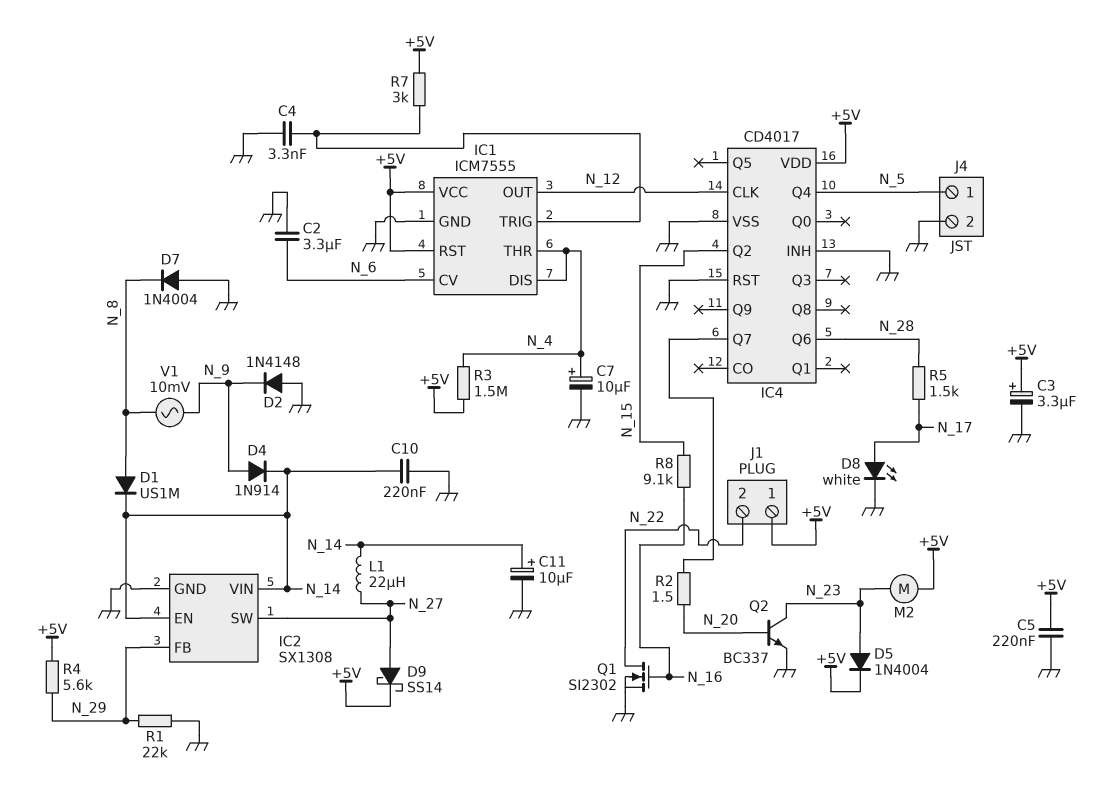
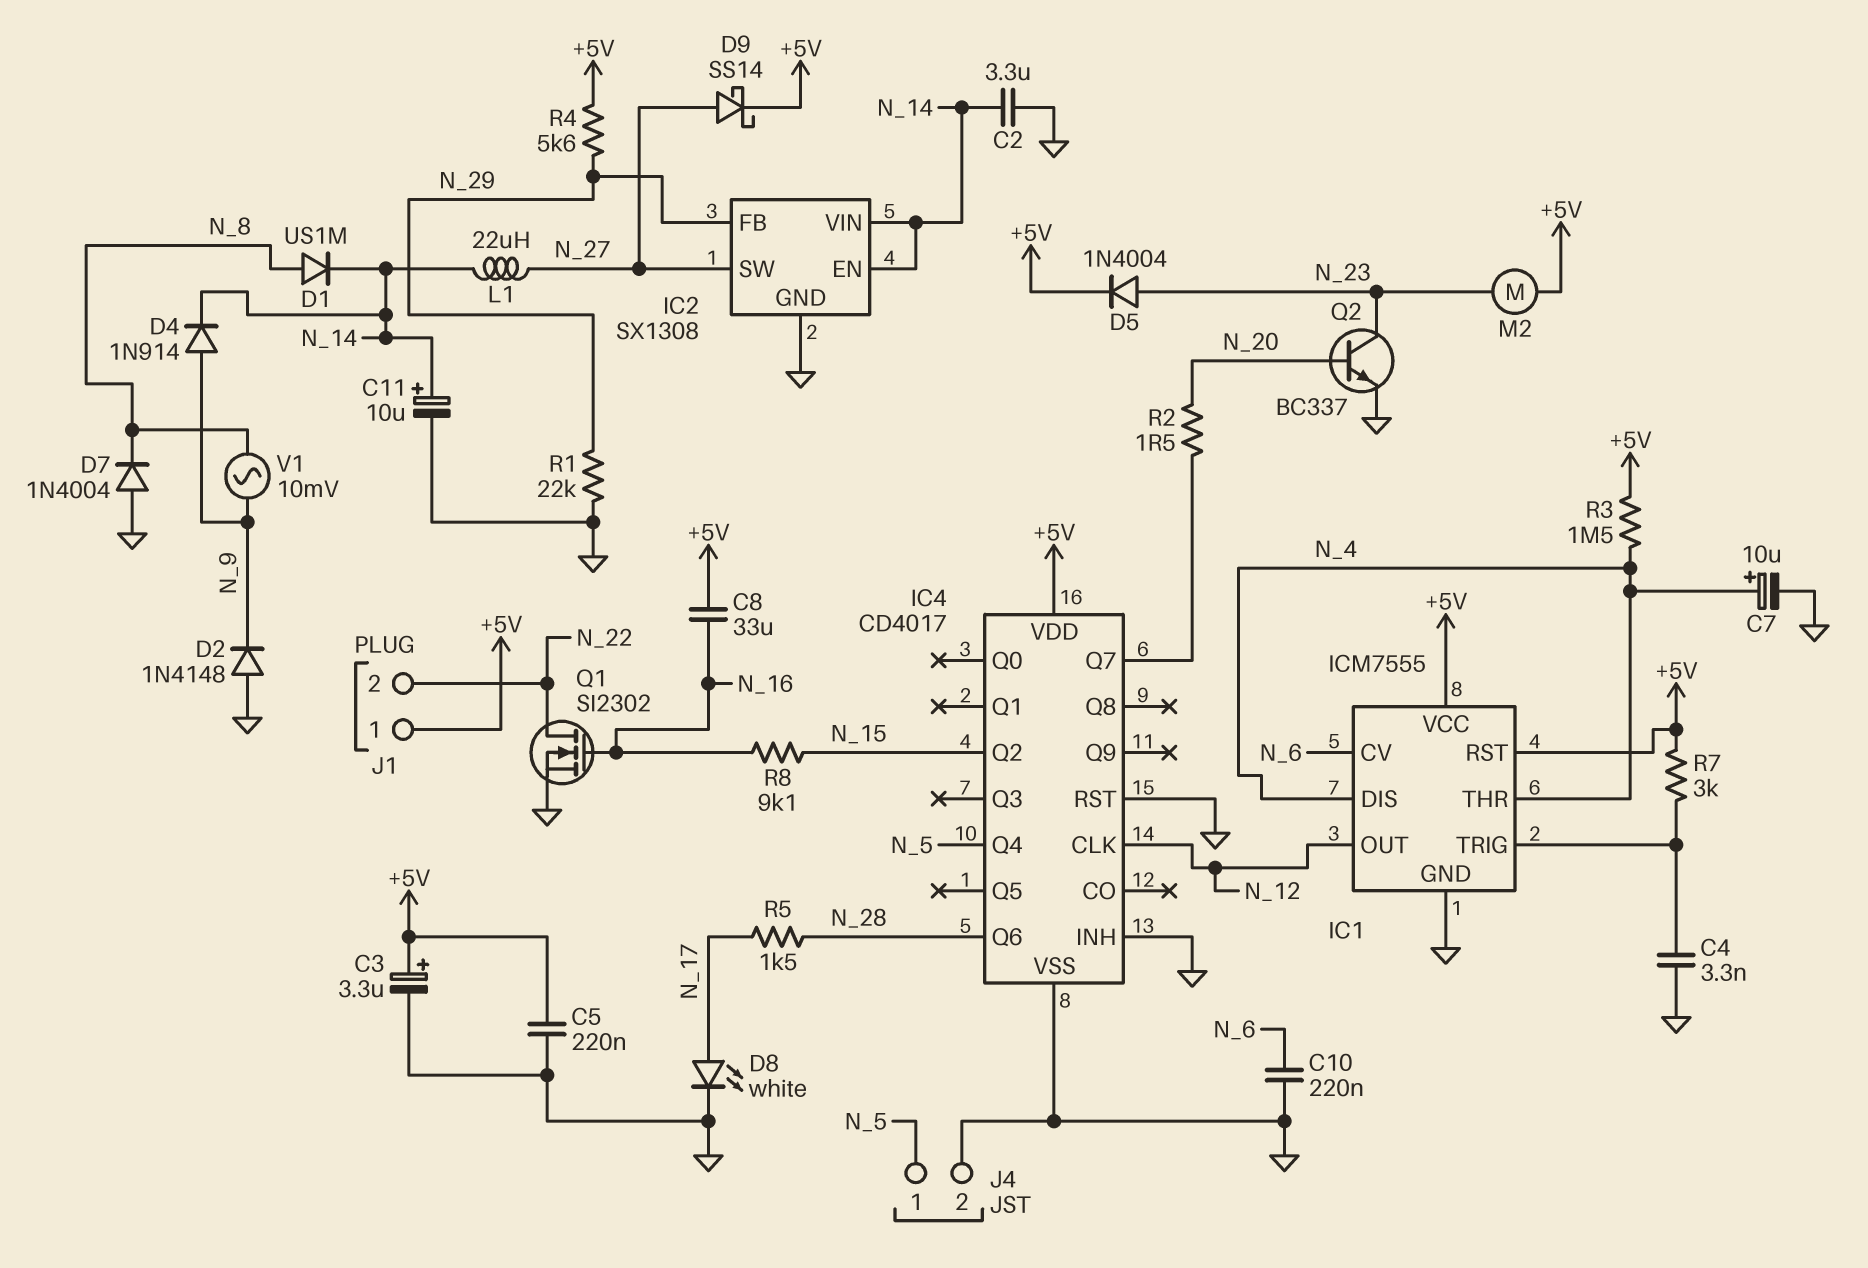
C2: 3.3uF (GND, N_6) -> 3.3uF (GND, N_14)
C8: none -> 33uF (+5V, N_16)
C10: 220nF (GND, N_14) -> 220nF (GND, N_6)

